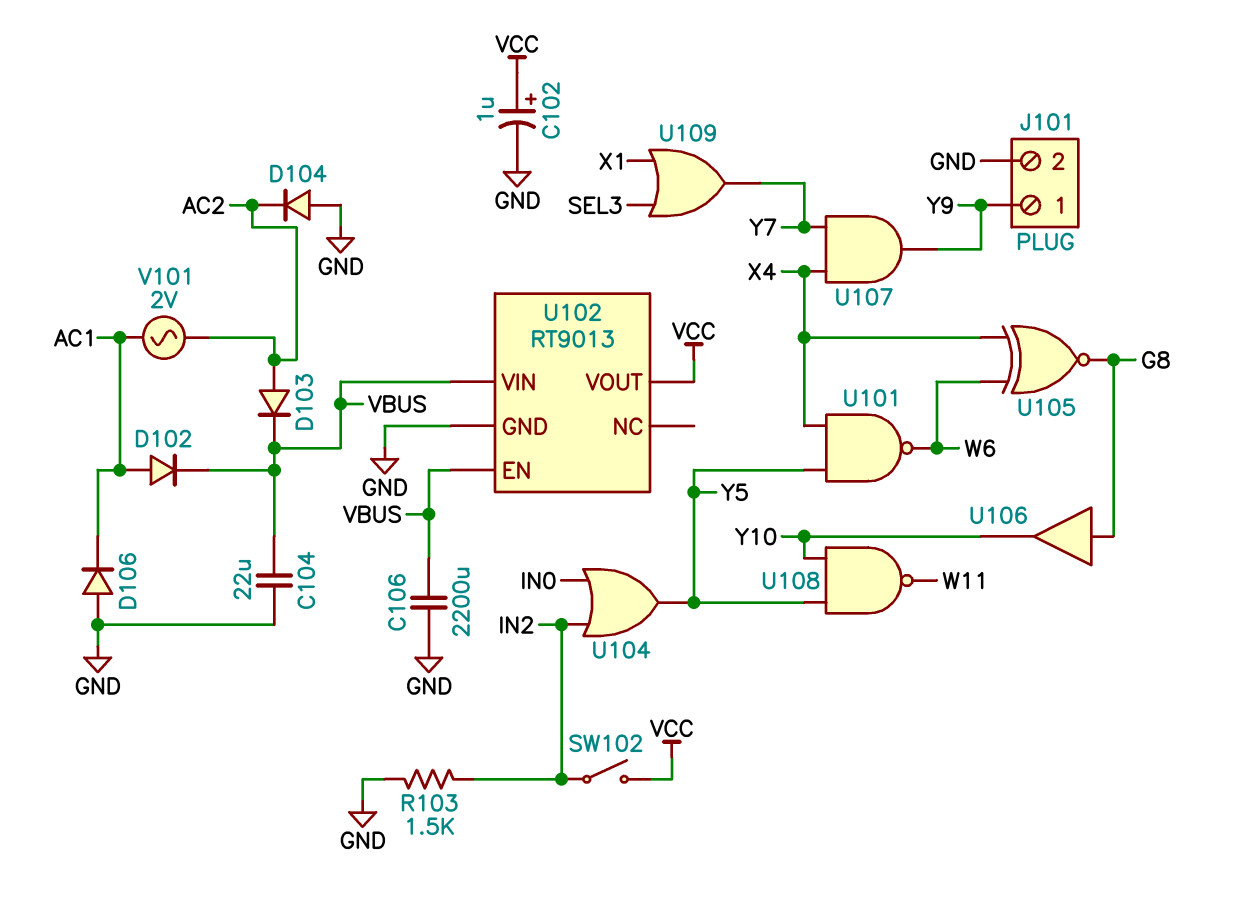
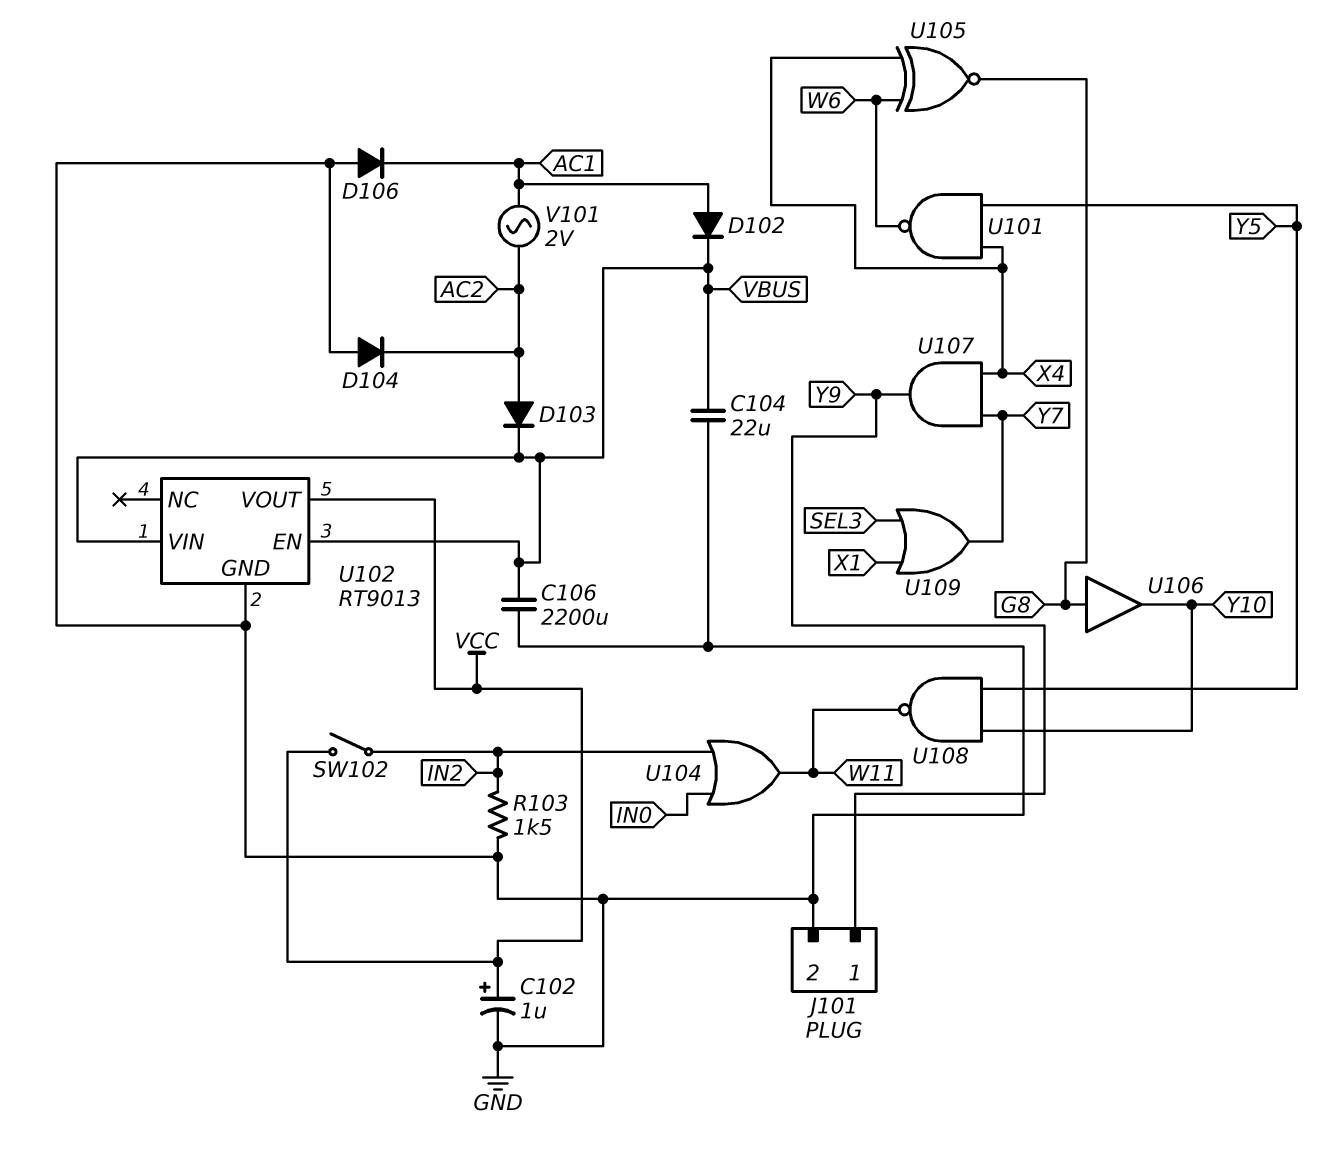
U104: OR (in IN0, in IN2, out Y5) -> OR (in IN0, in IN2, out W11)

